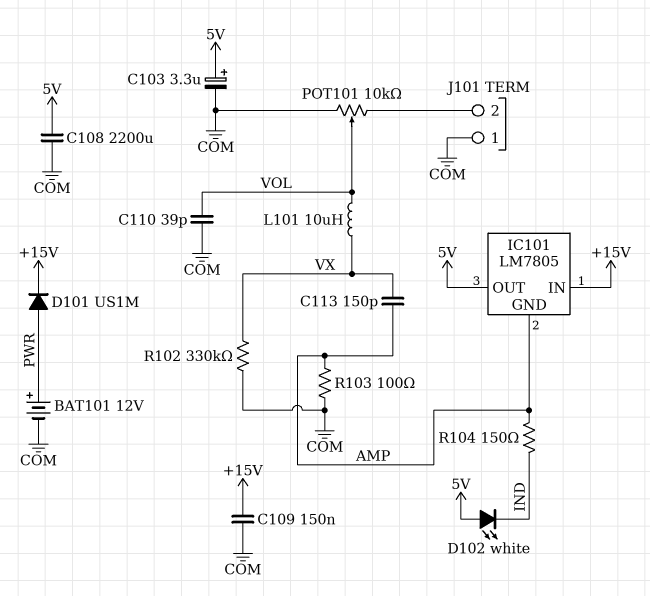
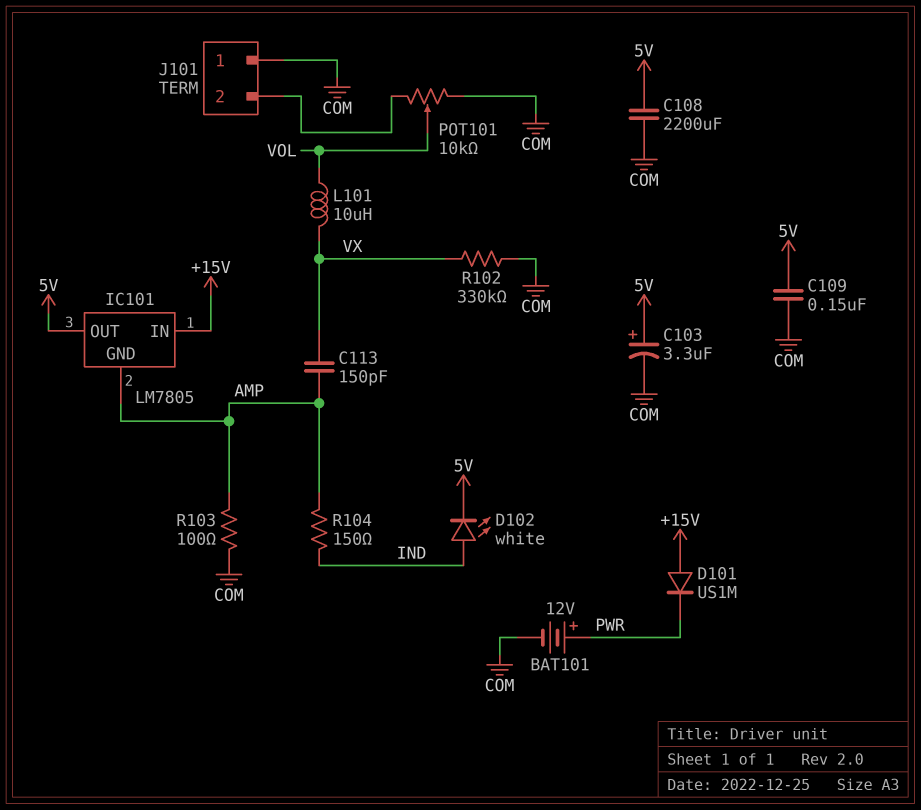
C109: 150nF (+15V, COM) -> 150nF (5V, COM)
C110: 39pF (COM, VOL) -> none
D101: diode US1M (A PWR, K +15V) -> diode US1M (A +15V, K PWR)
D102: LED white (A 5V, K IND) -> LED white (A IND, K 5V)

